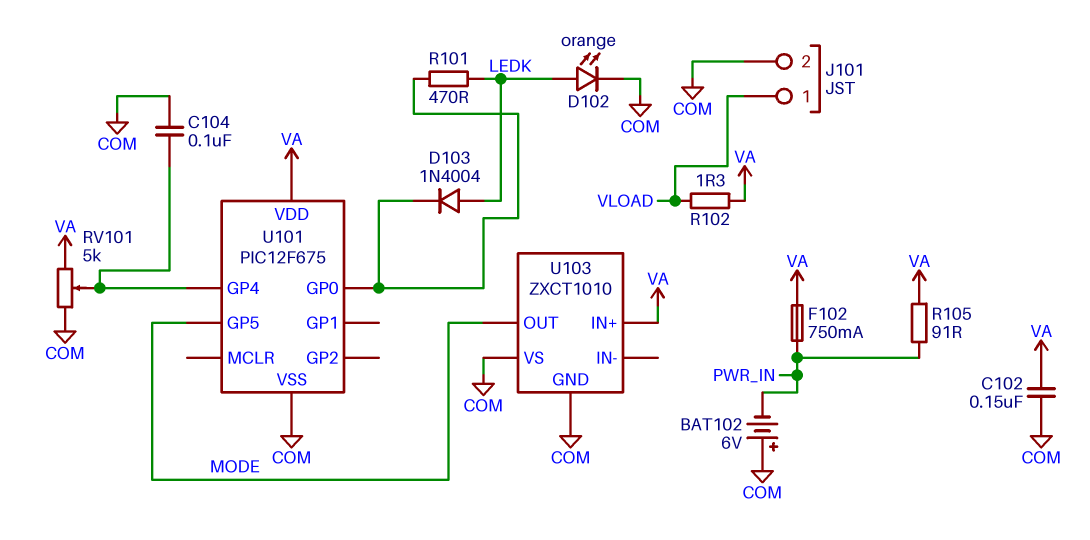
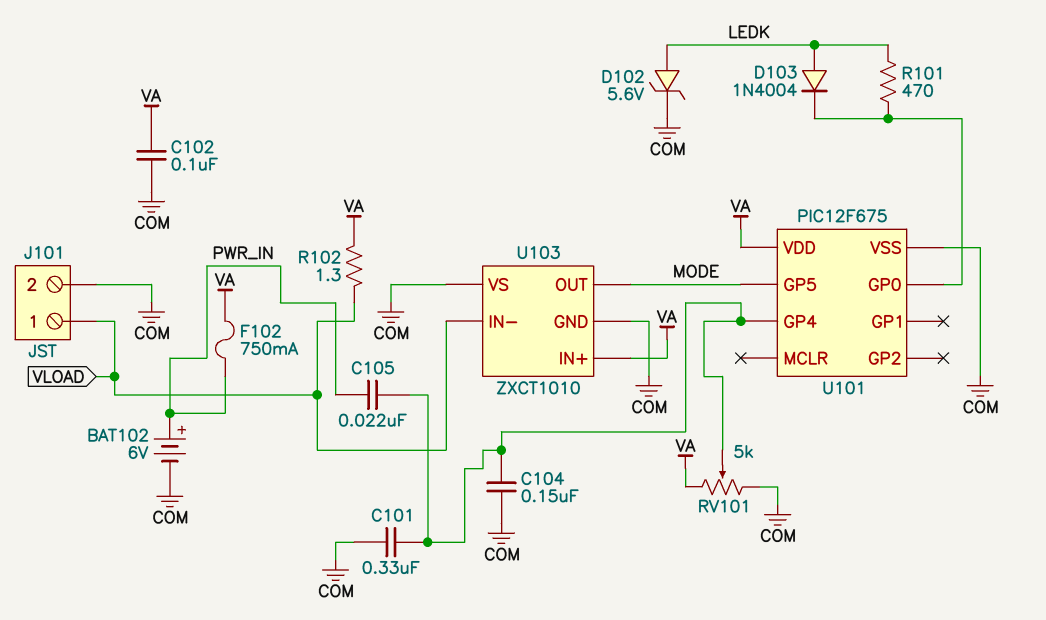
BAT102: 6V (plus COM, minus PWR_IN) -> 6V (plus PWR_IN, minus COM)
C101: none -> 330nF (COM, U101/GP4)
C102: 150nF (COM, VA) -> 100nF (COM, VA)
C104: 100nF (COM, U101/GP4) -> 150nF (COM, U101/GP4)
C105: none -> 22nF (PWR_IN, U101/GP4)
D102: LED orange (A LEDK, K COM) -> zener 5.6V (A LEDK, K COM)
R105: 91 (PWR_IN, VA) -> none
U103 pin IN-: none -> VLOAD

